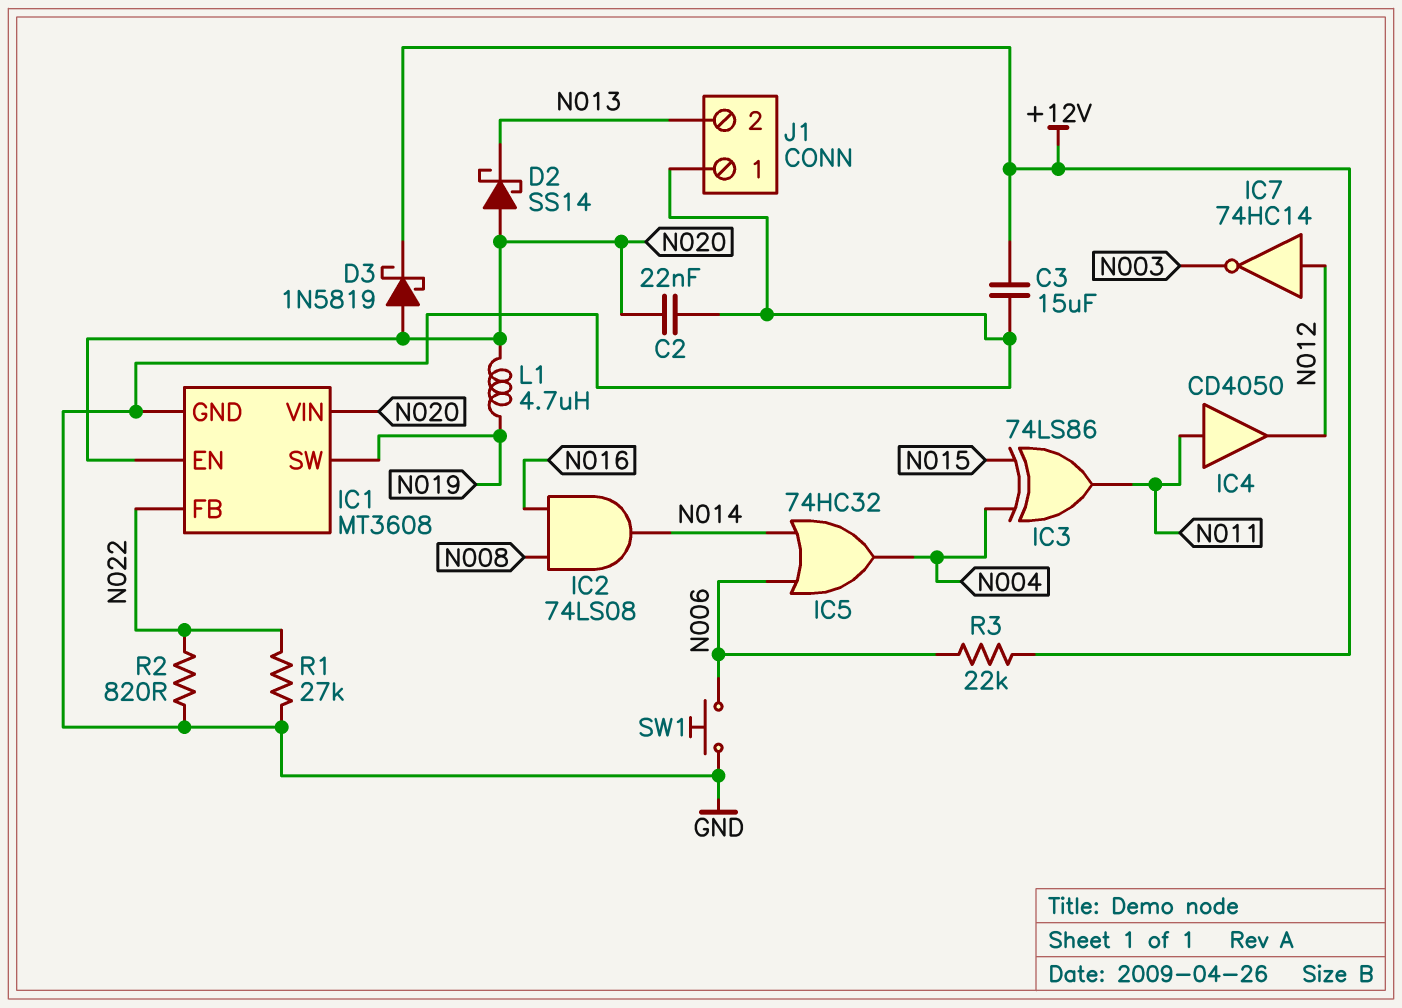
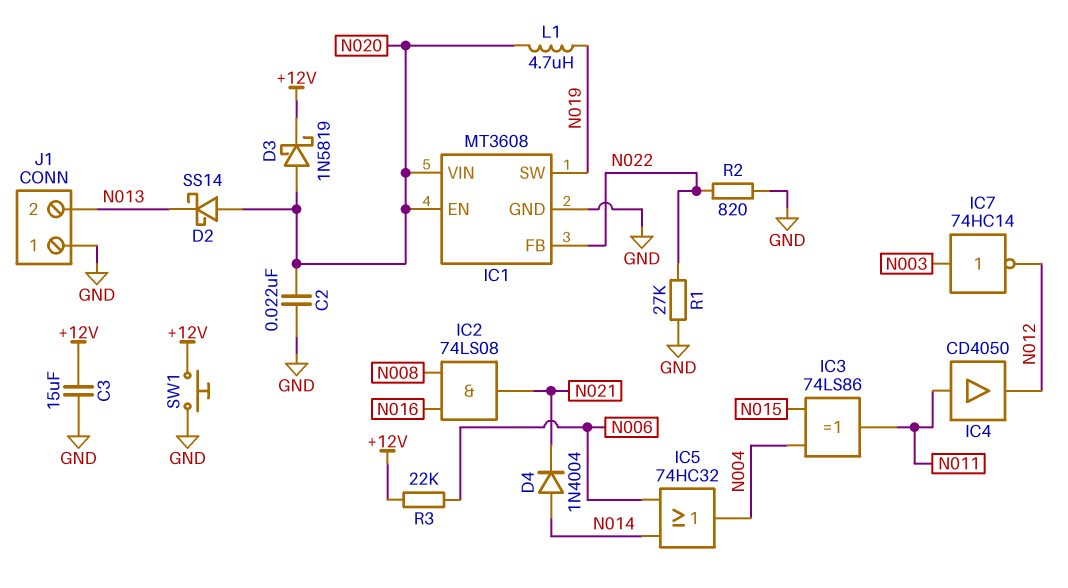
D4: none -> diode 1N4004 (A N014, K N021)
IC2: AND 74LS08 (in N008, in N016, out N014) -> AND 74LS08 (in N008, in N016, out N021)
IC7: NOT 74HC14 (in N012, out N003) -> NOT 74HC14 (in N003, out N012)
SW1: button (GND, N006) -> button (+12V, GND)

